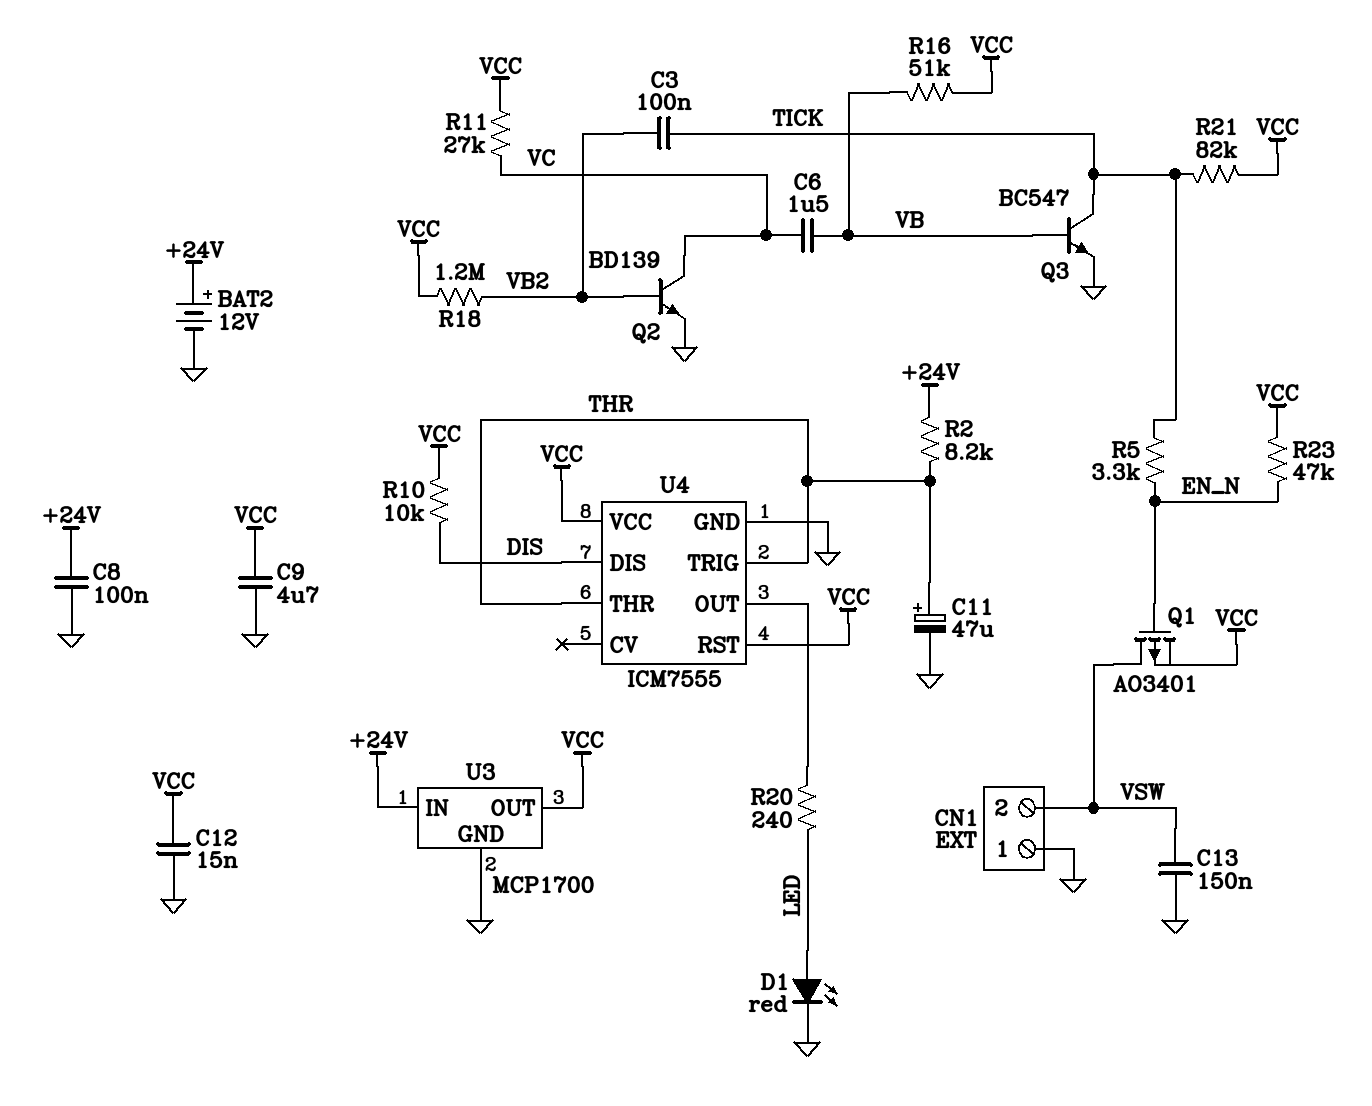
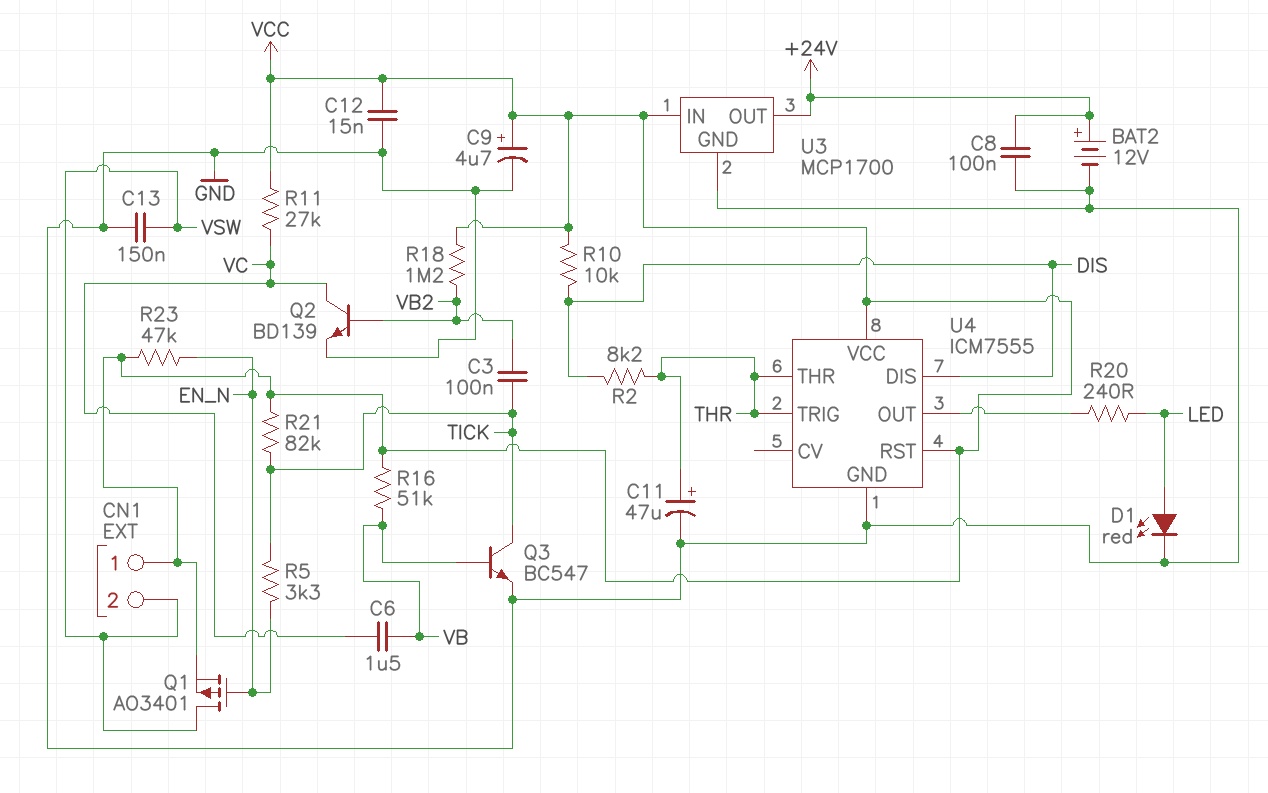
C9: 4.7uF (GND, VCC) -> 4.7uF (plus VCC, minus GND)
CN1 pin 1: GND -> VCC
R2: 8.2k (+24V, THR) -> 8.2k (DIS, THR)
U3 pin IN: +24V -> VCC
U3 pin OUT: VCC -> +24V

